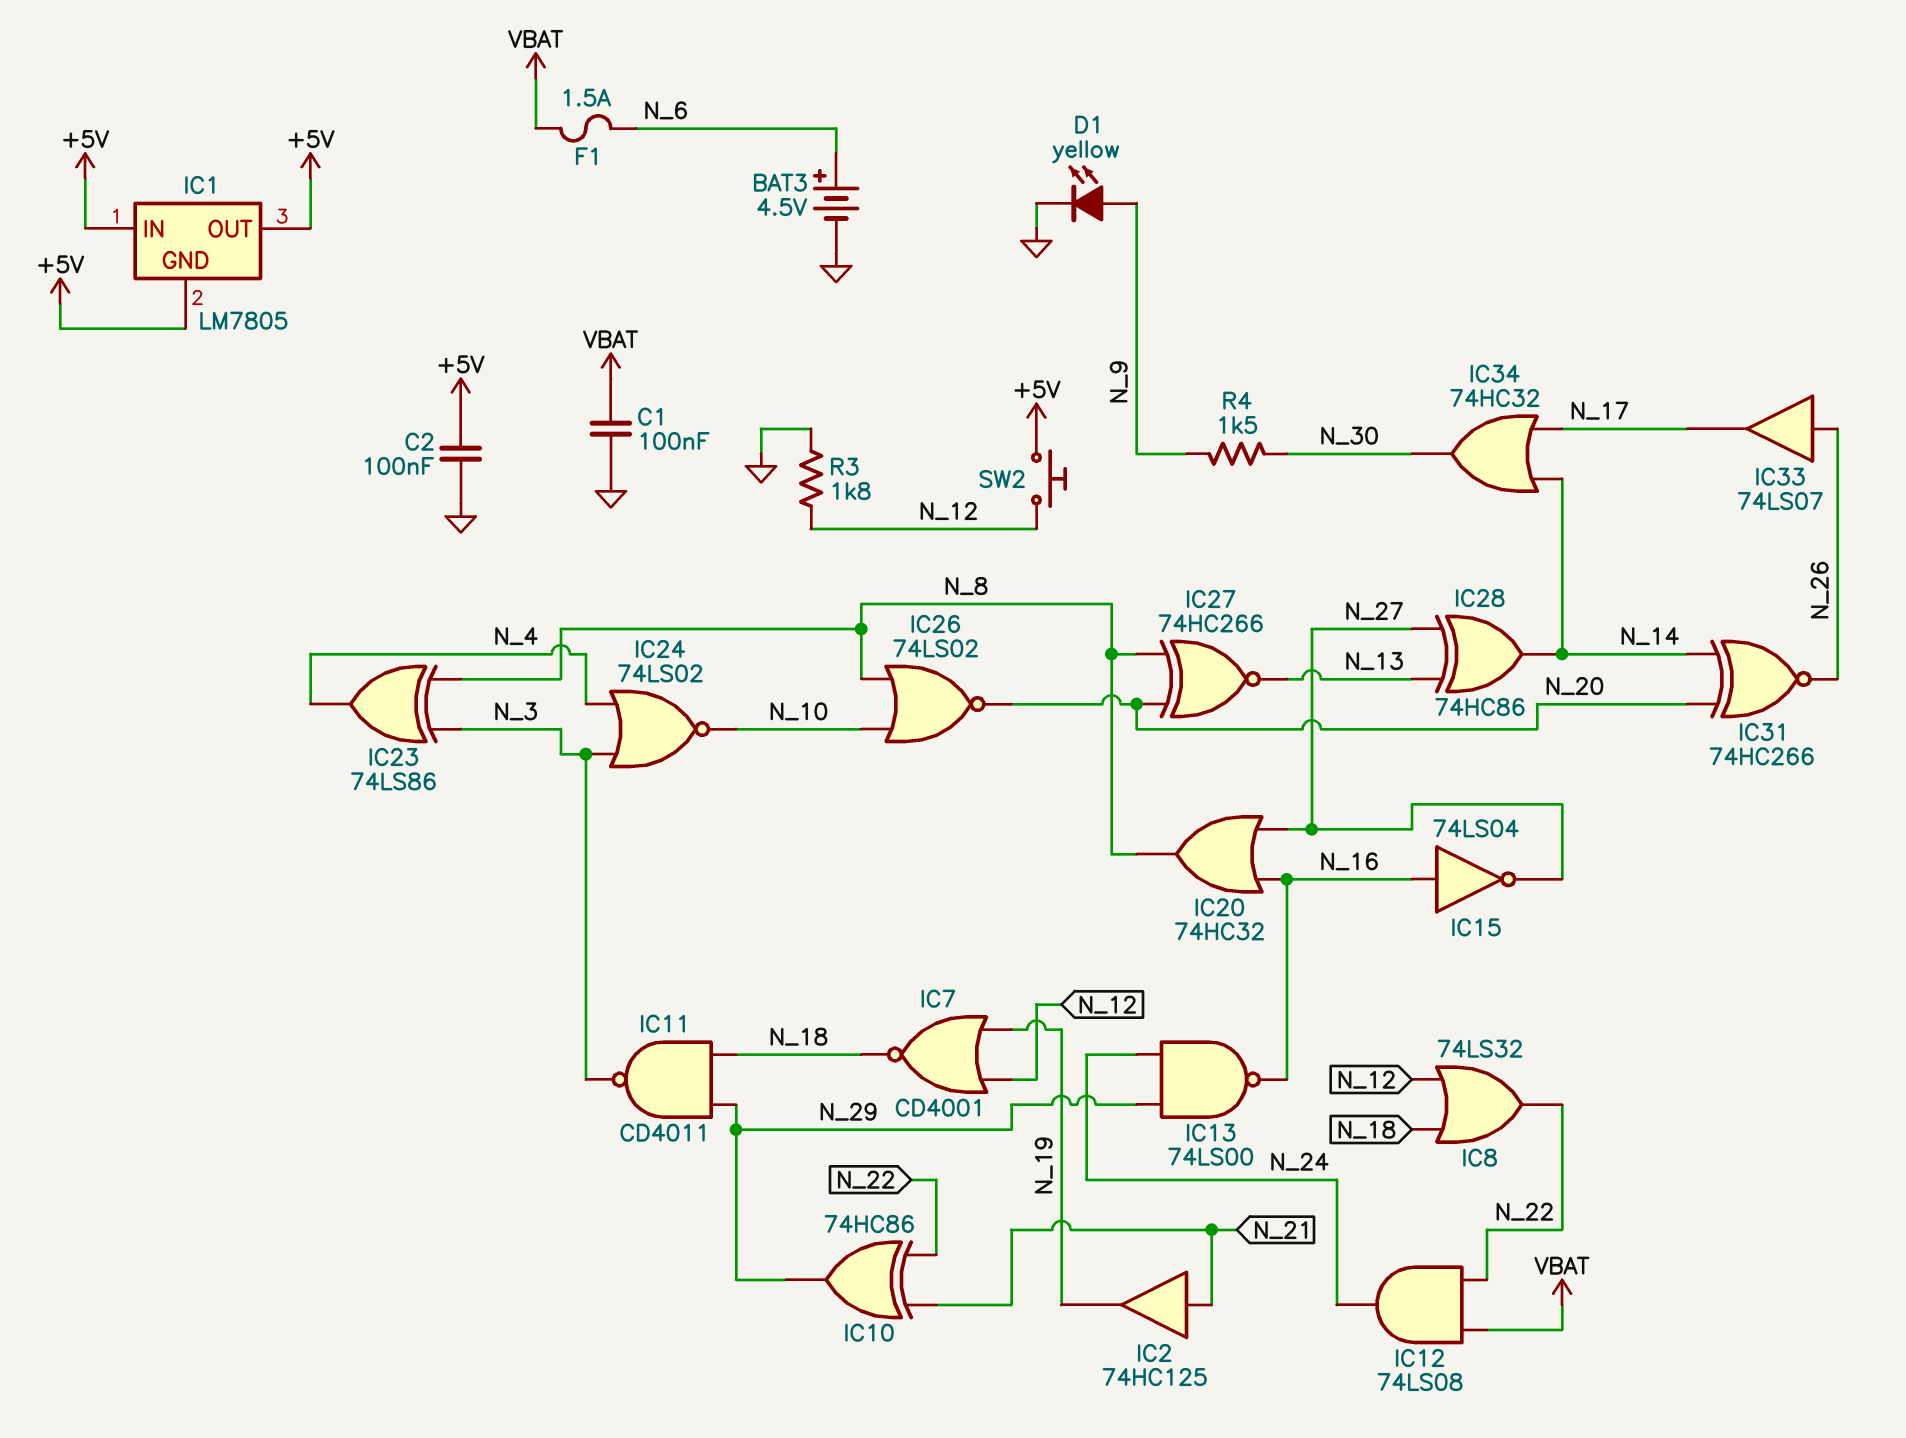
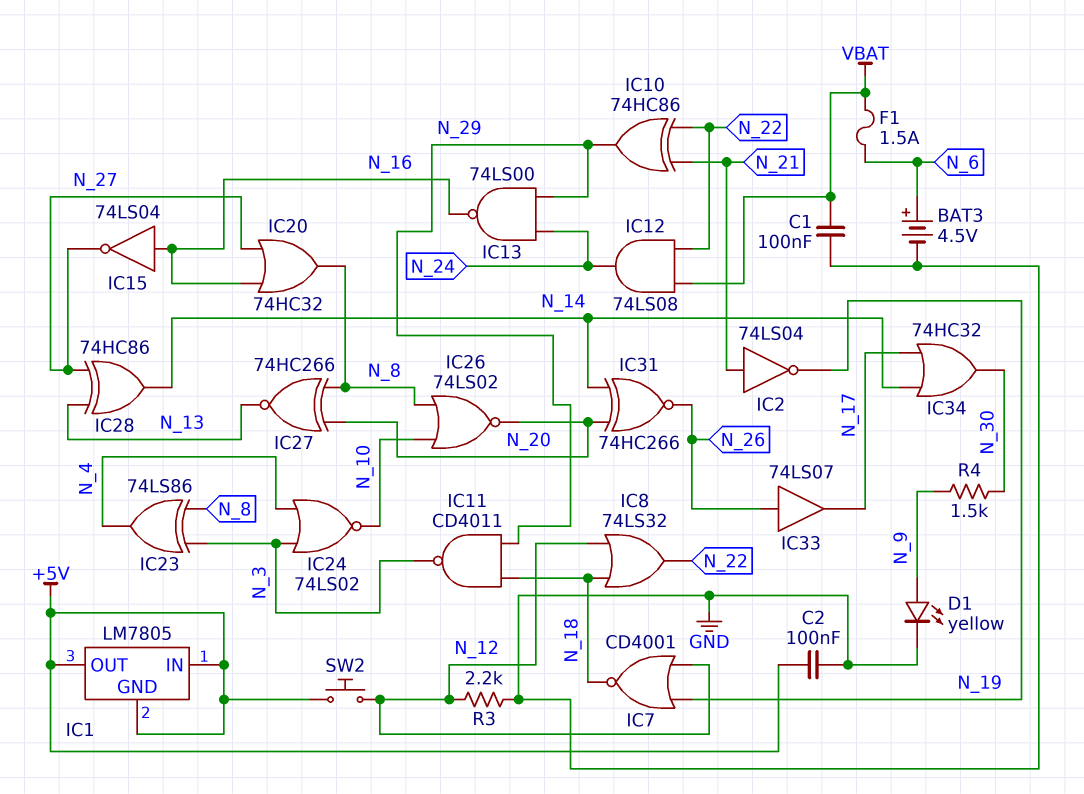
IC2: buffer 74HC125 (in N_21, out N_19) -> NOT 74LS04 (in N_21, out N_19)
R3: 1.8k (GND, N_12) -> 2.2k (GND, N_12)

